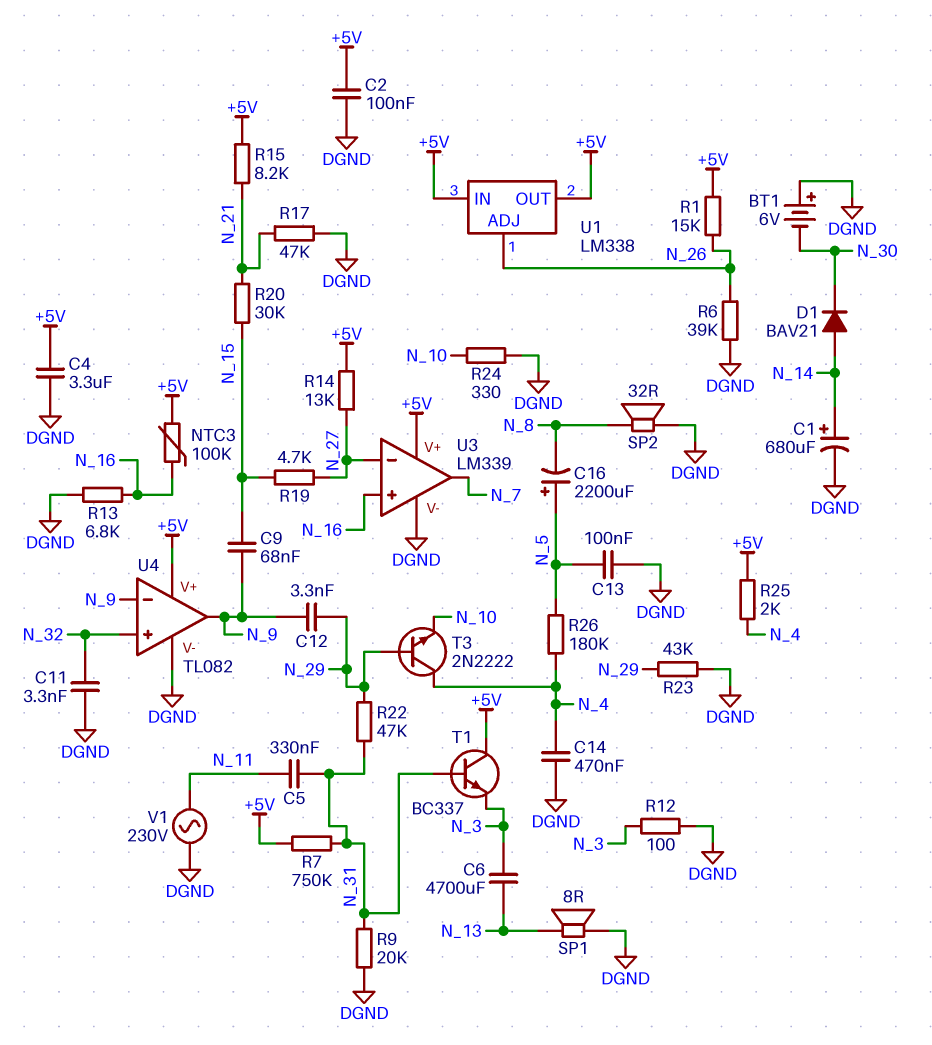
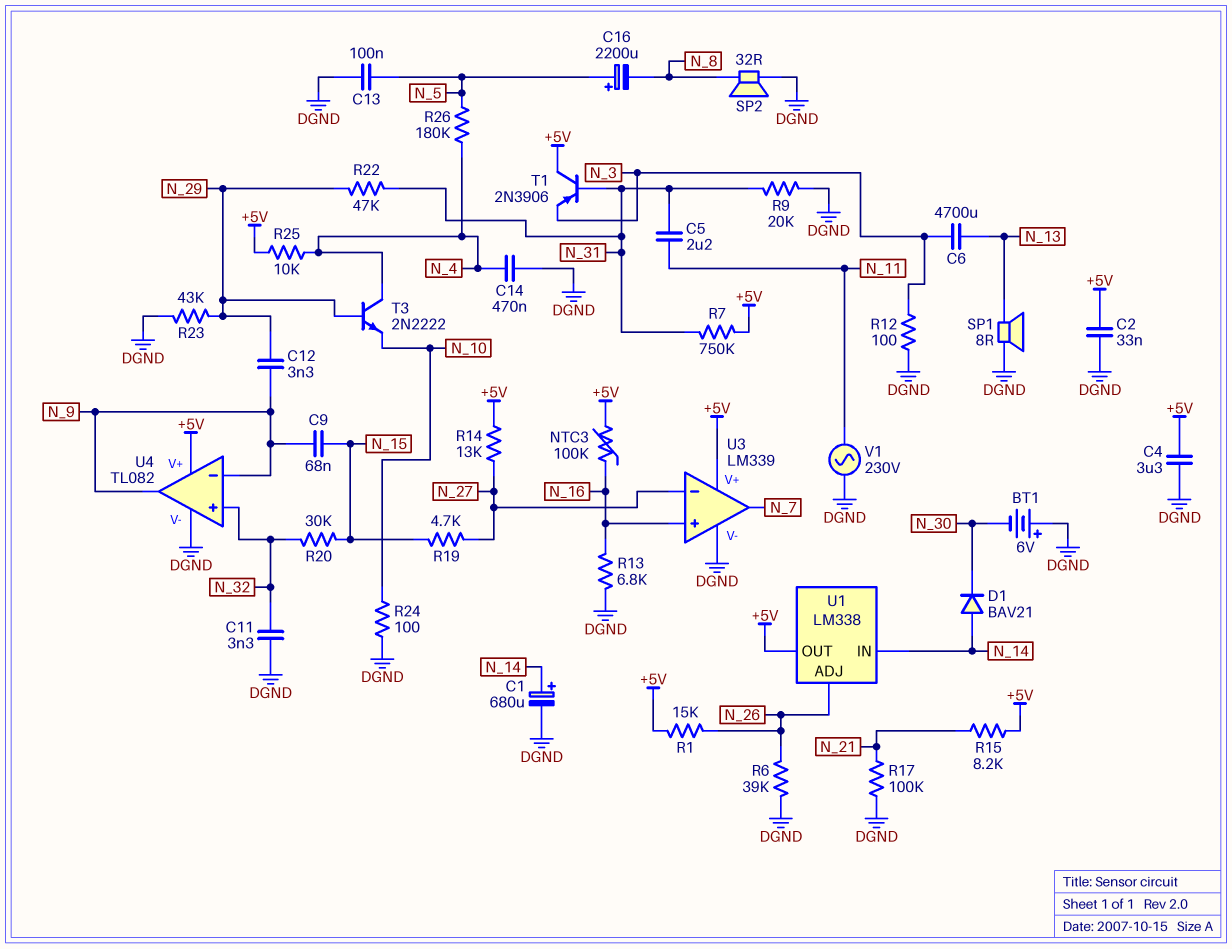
C2: 100nF (+5V, DGND) -> 33nF (+5V, DGND)
C5: 330nF (N_11, N_31) -> 2.2uF (N_11, N_31)
R17: 47k (DGND, N_21) -> 100k (DGND, N_21)
R20: 30k (N_15, N_21) -> 30k (N_15, N_32)
R24: 330 (DGND, N_10) -> 100 (DGND, N_10)
R25: 2k (+5V, N_4) -> 10k (+5V, N_4)
T1: NPN BC337 (B N_31, C +5V, E N_3) -> PNP 2N3906 (B N_31, C +5V, E N_3)
U1 pin IN: +5V -> N_14

